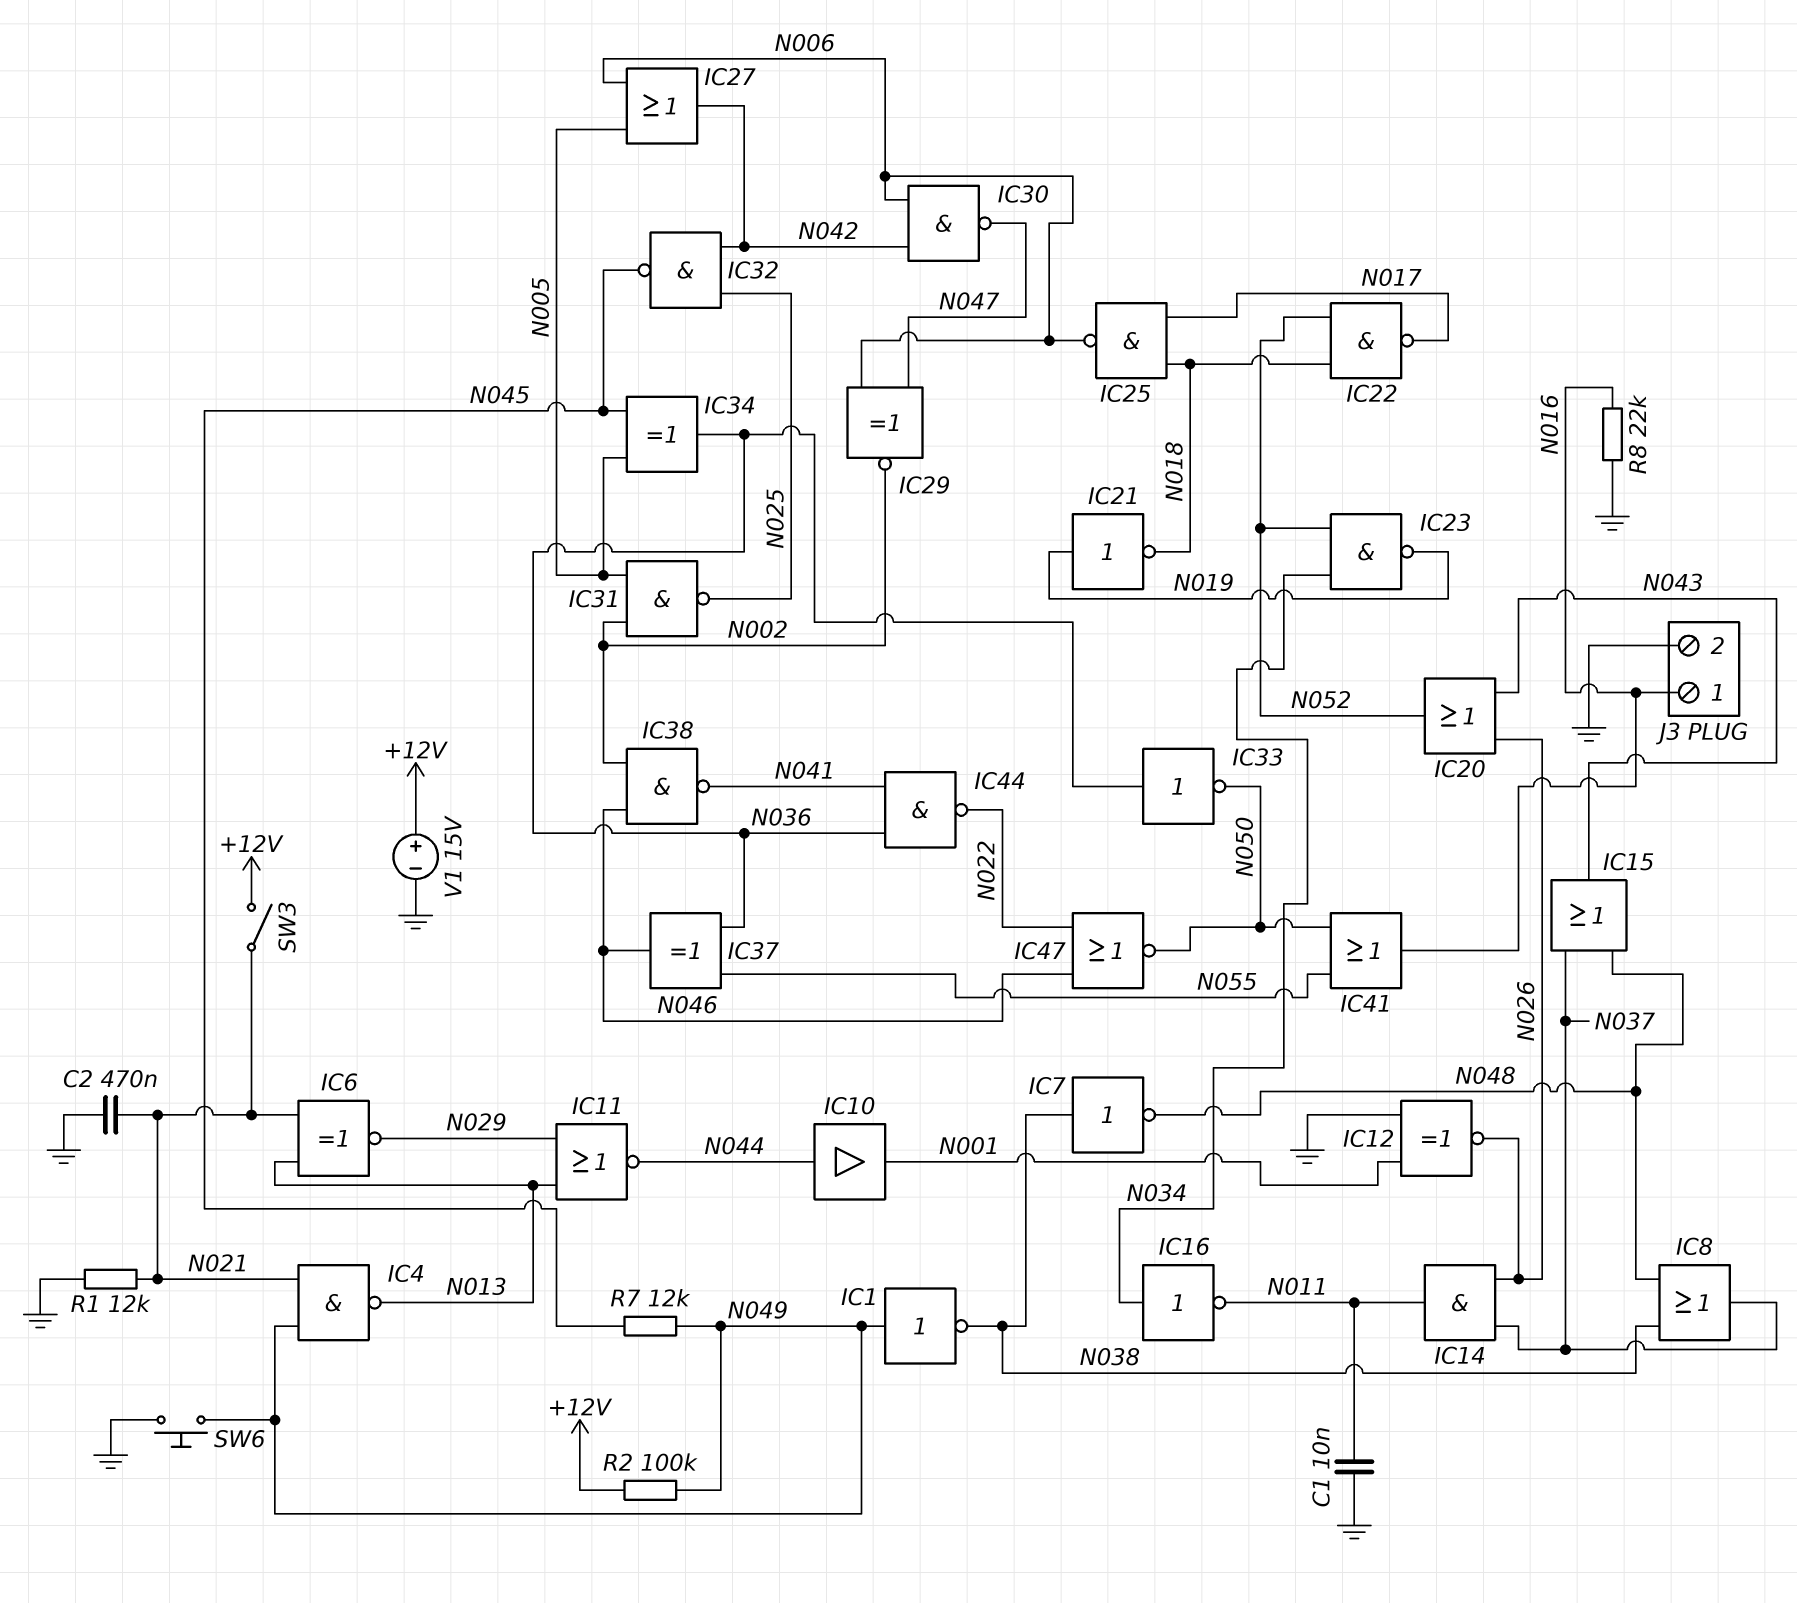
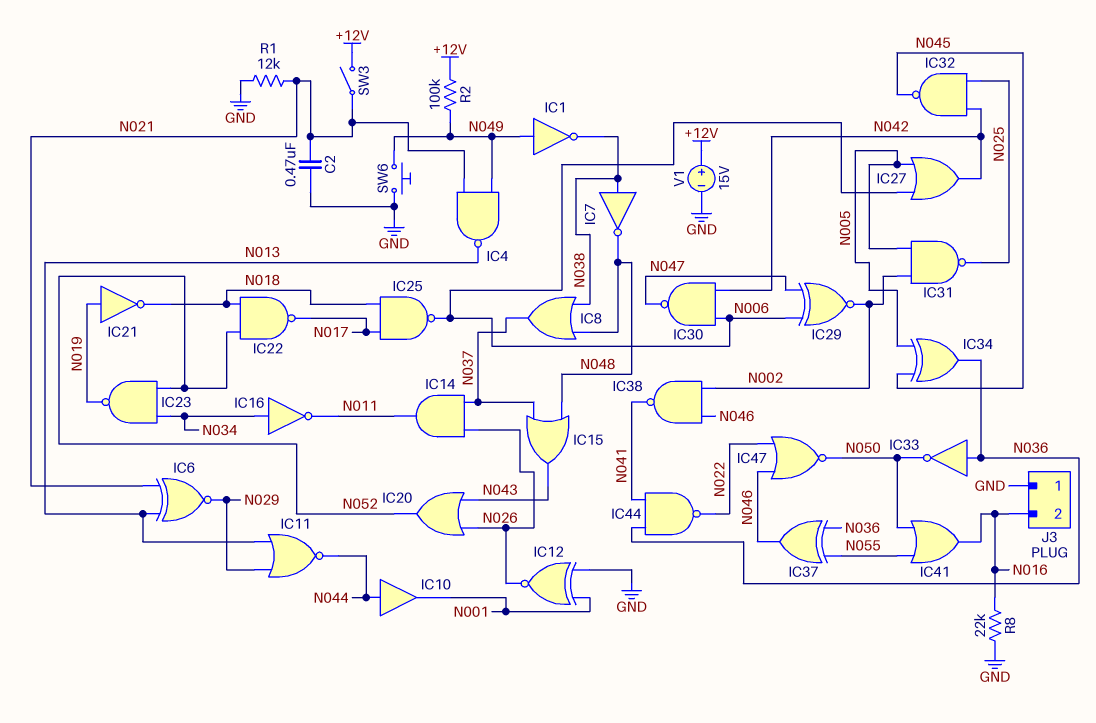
C1: 10nF (GND, N011) -> none
J3 pin 1: N016 -> GND
J3 pin 2: GND -> N016
R7: 12k (N045, N049) -> none

